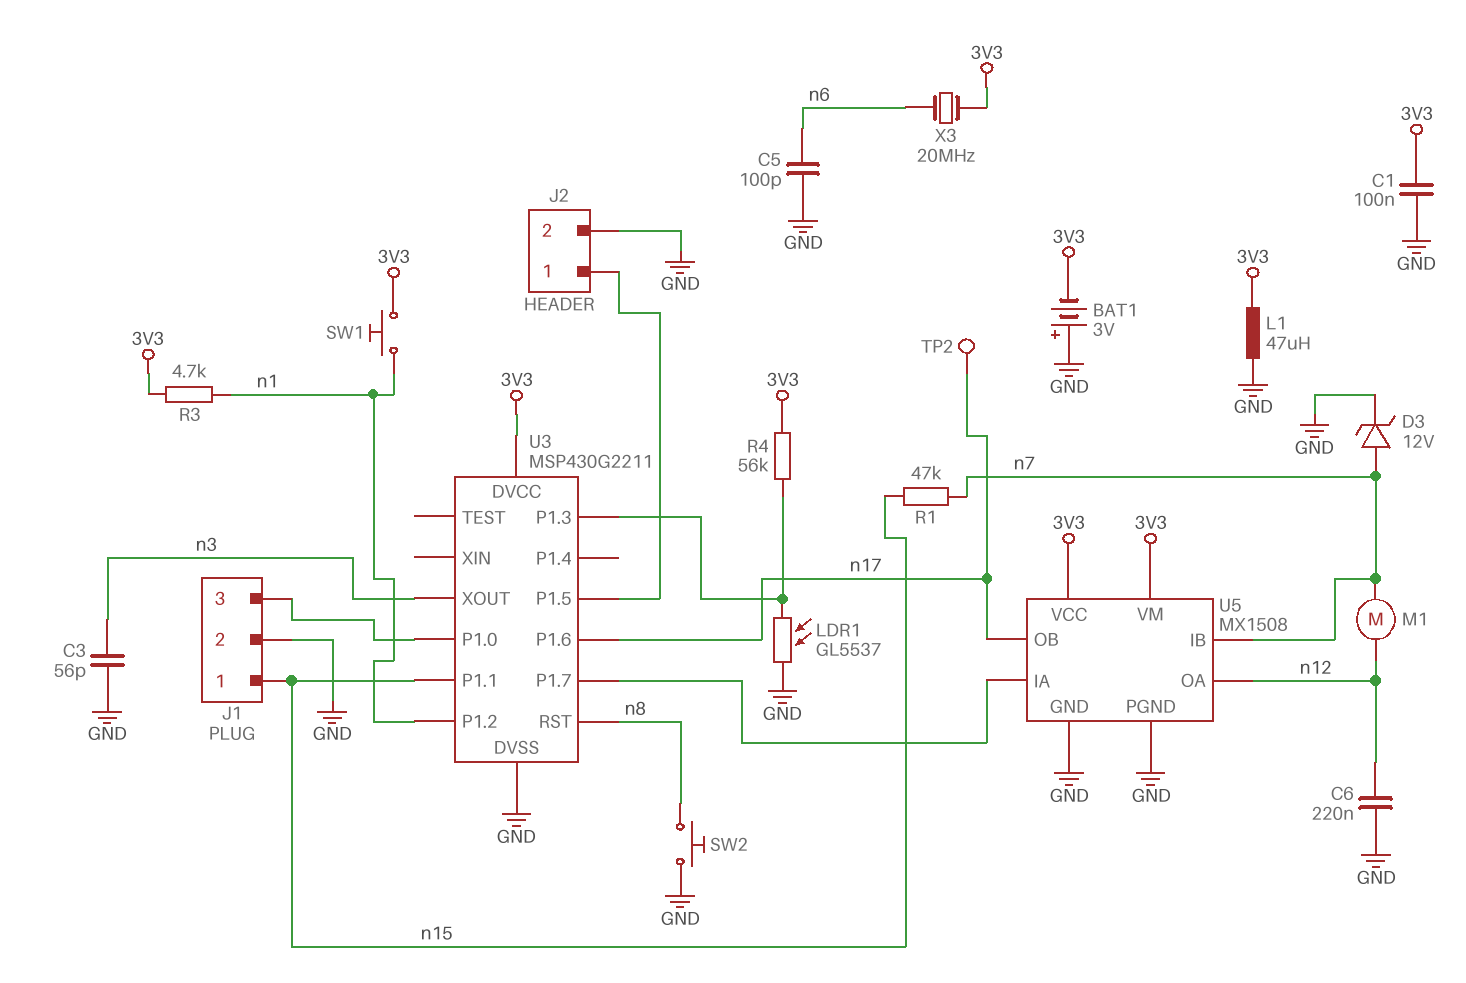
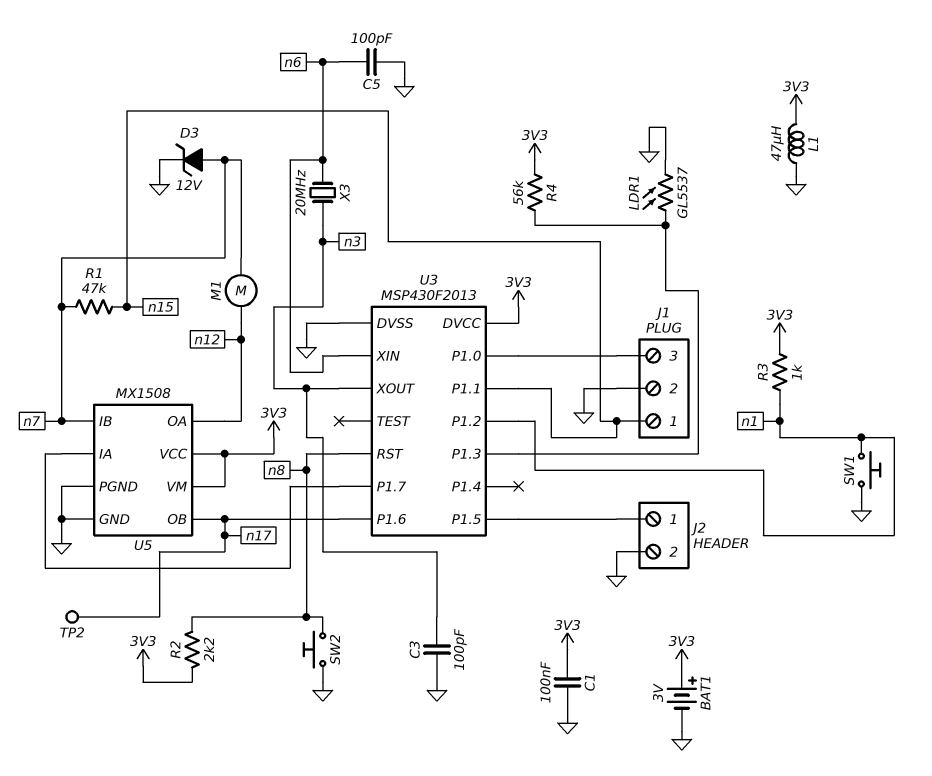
BAT1: 3V (plus GND, minus 3V3) -> 3V (plus 3V3, minus GND)
C3: 56pF (GND, n3) -> 100pF (GND, n3)
C6: 220nF (GND, n12) -> none
R2: none -> 2.2k (3V3, n8)
R3: 4.7k (3V3, n1) -> 1k (3V3, n1)
SW1: button (3V3, n1) -> button (GND, n1)
U3: MSP430G2211 -> MSP430F2013
U3 pin XIN: none -> n6
X3: 20MHz (3V3, n6) -> 20MHz (n3, n6)

